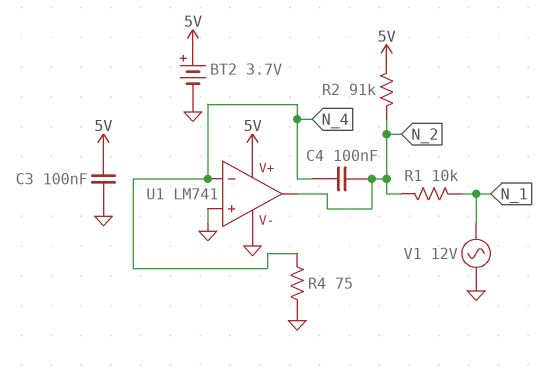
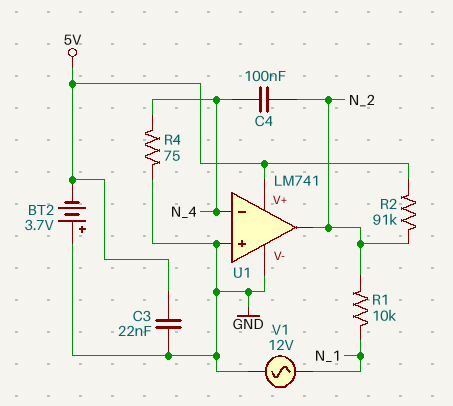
BT2: 3.7V (plus 5V, minus GND) -> 3.7V (plus GND, minus 5V)
C3: 100nF (5V, GND) -> 22nF (5V, GND)

